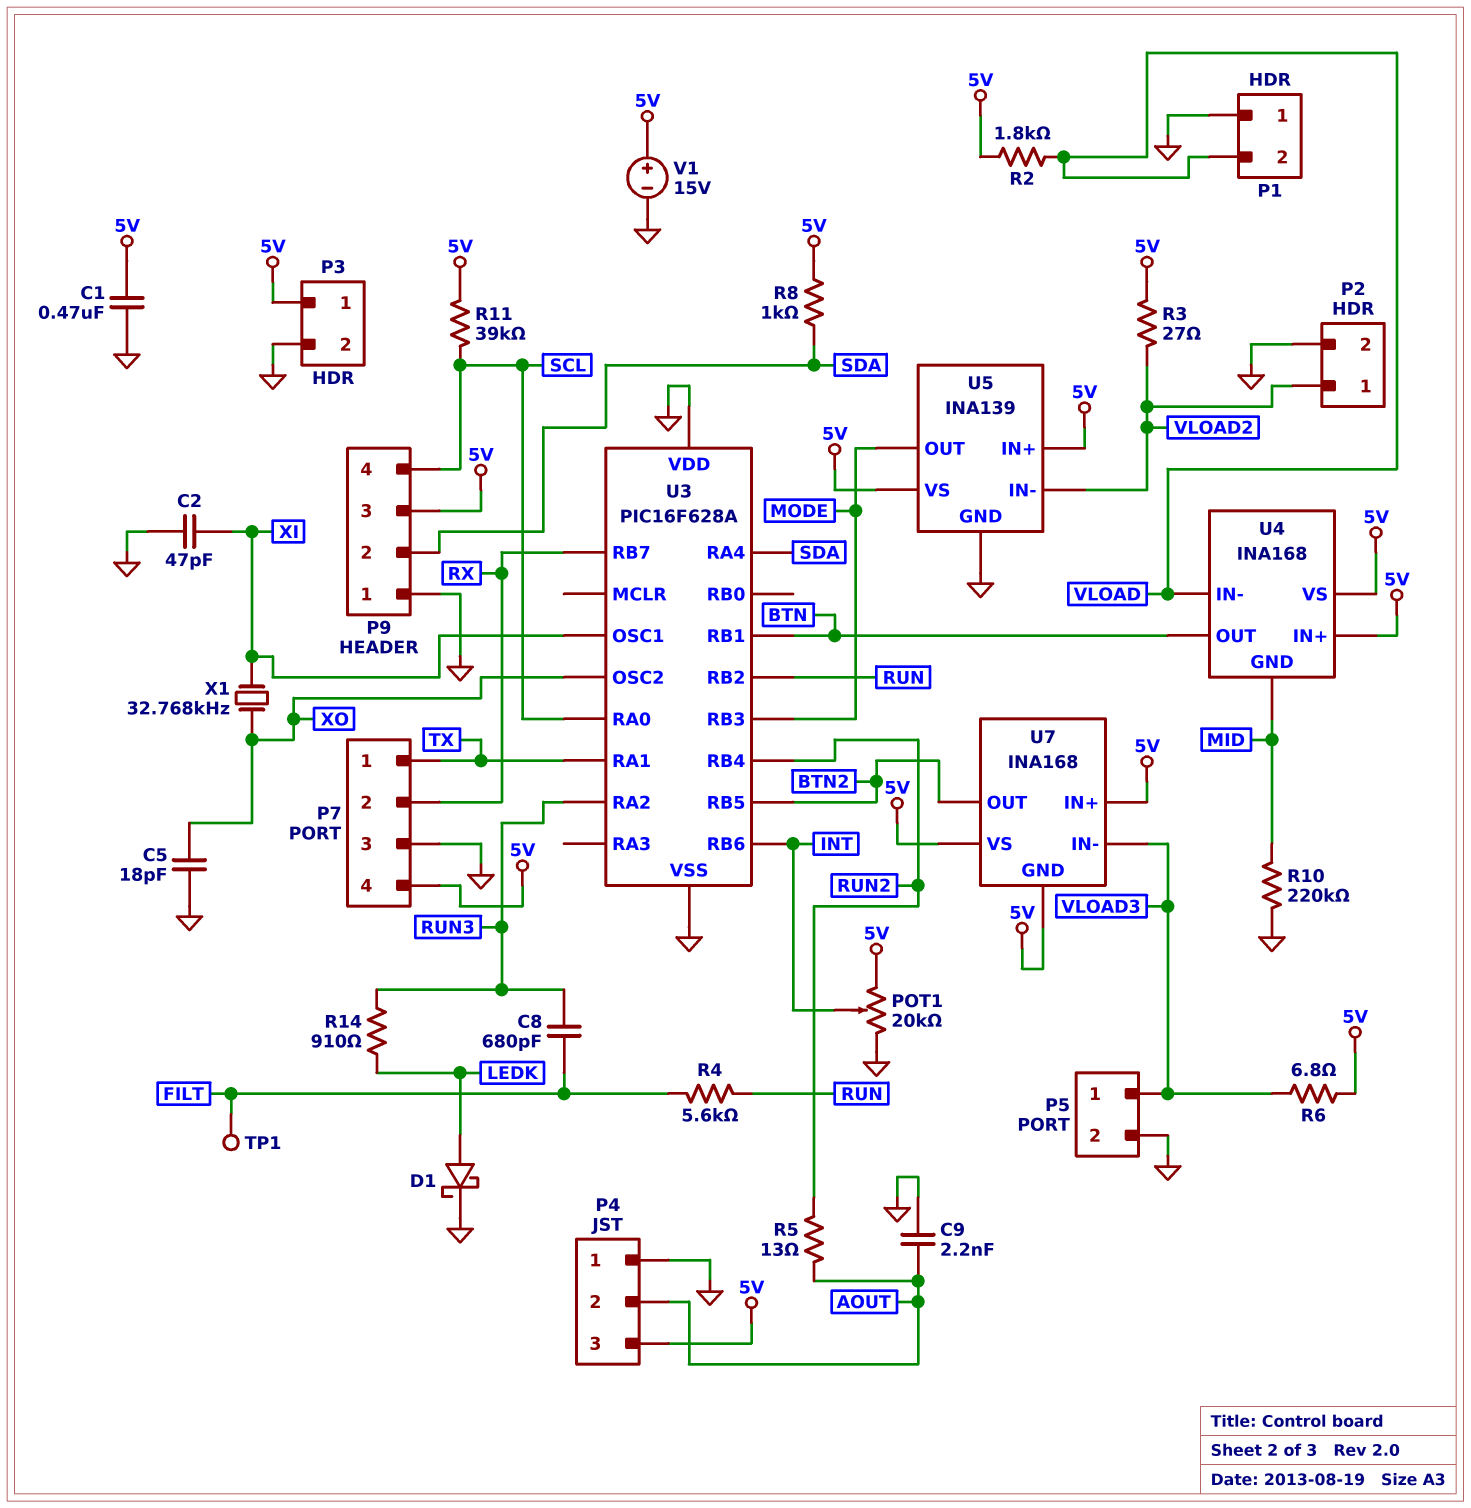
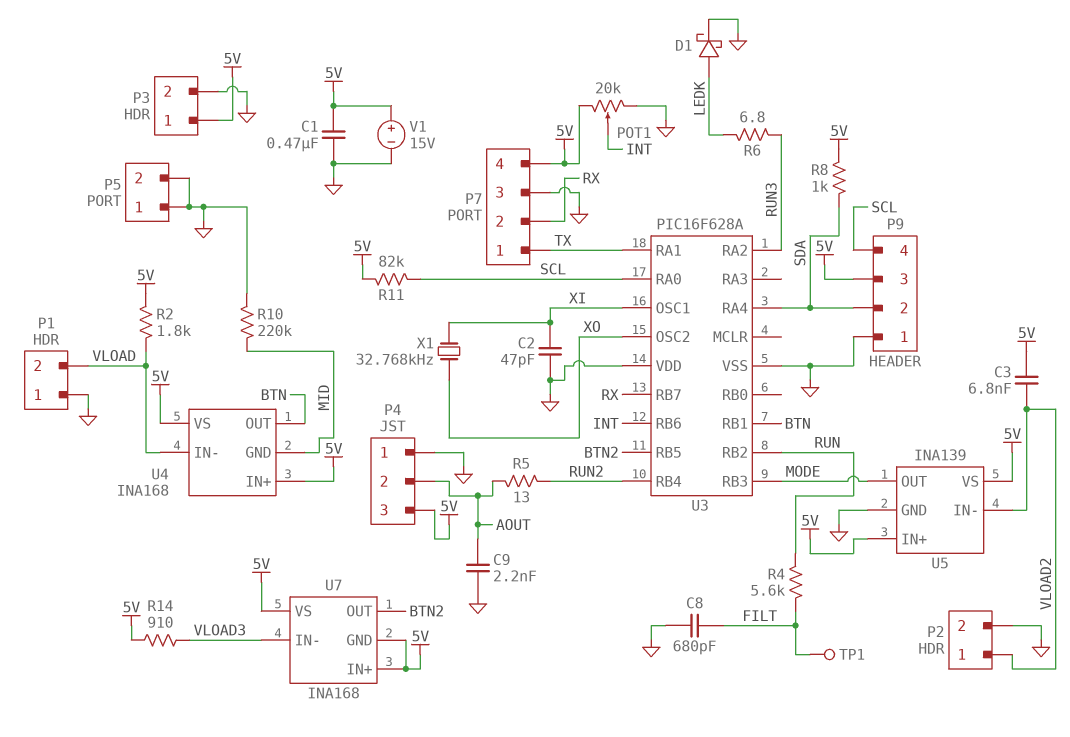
C3: none -> 6.8nF (5V, VLOAD2)
C5: 18pF (GND, XO) -> none
C8: 680pF (FILT, RUN3) -> 680pF (FILT, GND)
P5 pin 1: VLOAD3 -> GND
R3: 27 (5V, VLOAD2) -> none
R6: 6.8 (5V, VLOAD3) -> 6.8 (LEDK, RUN3)
R11: 39k (5V, SCL) -> 82k (5V, SCL)
R14: 910 (LEDK, RUN3) -> 910 (5V, VLOAD3)

